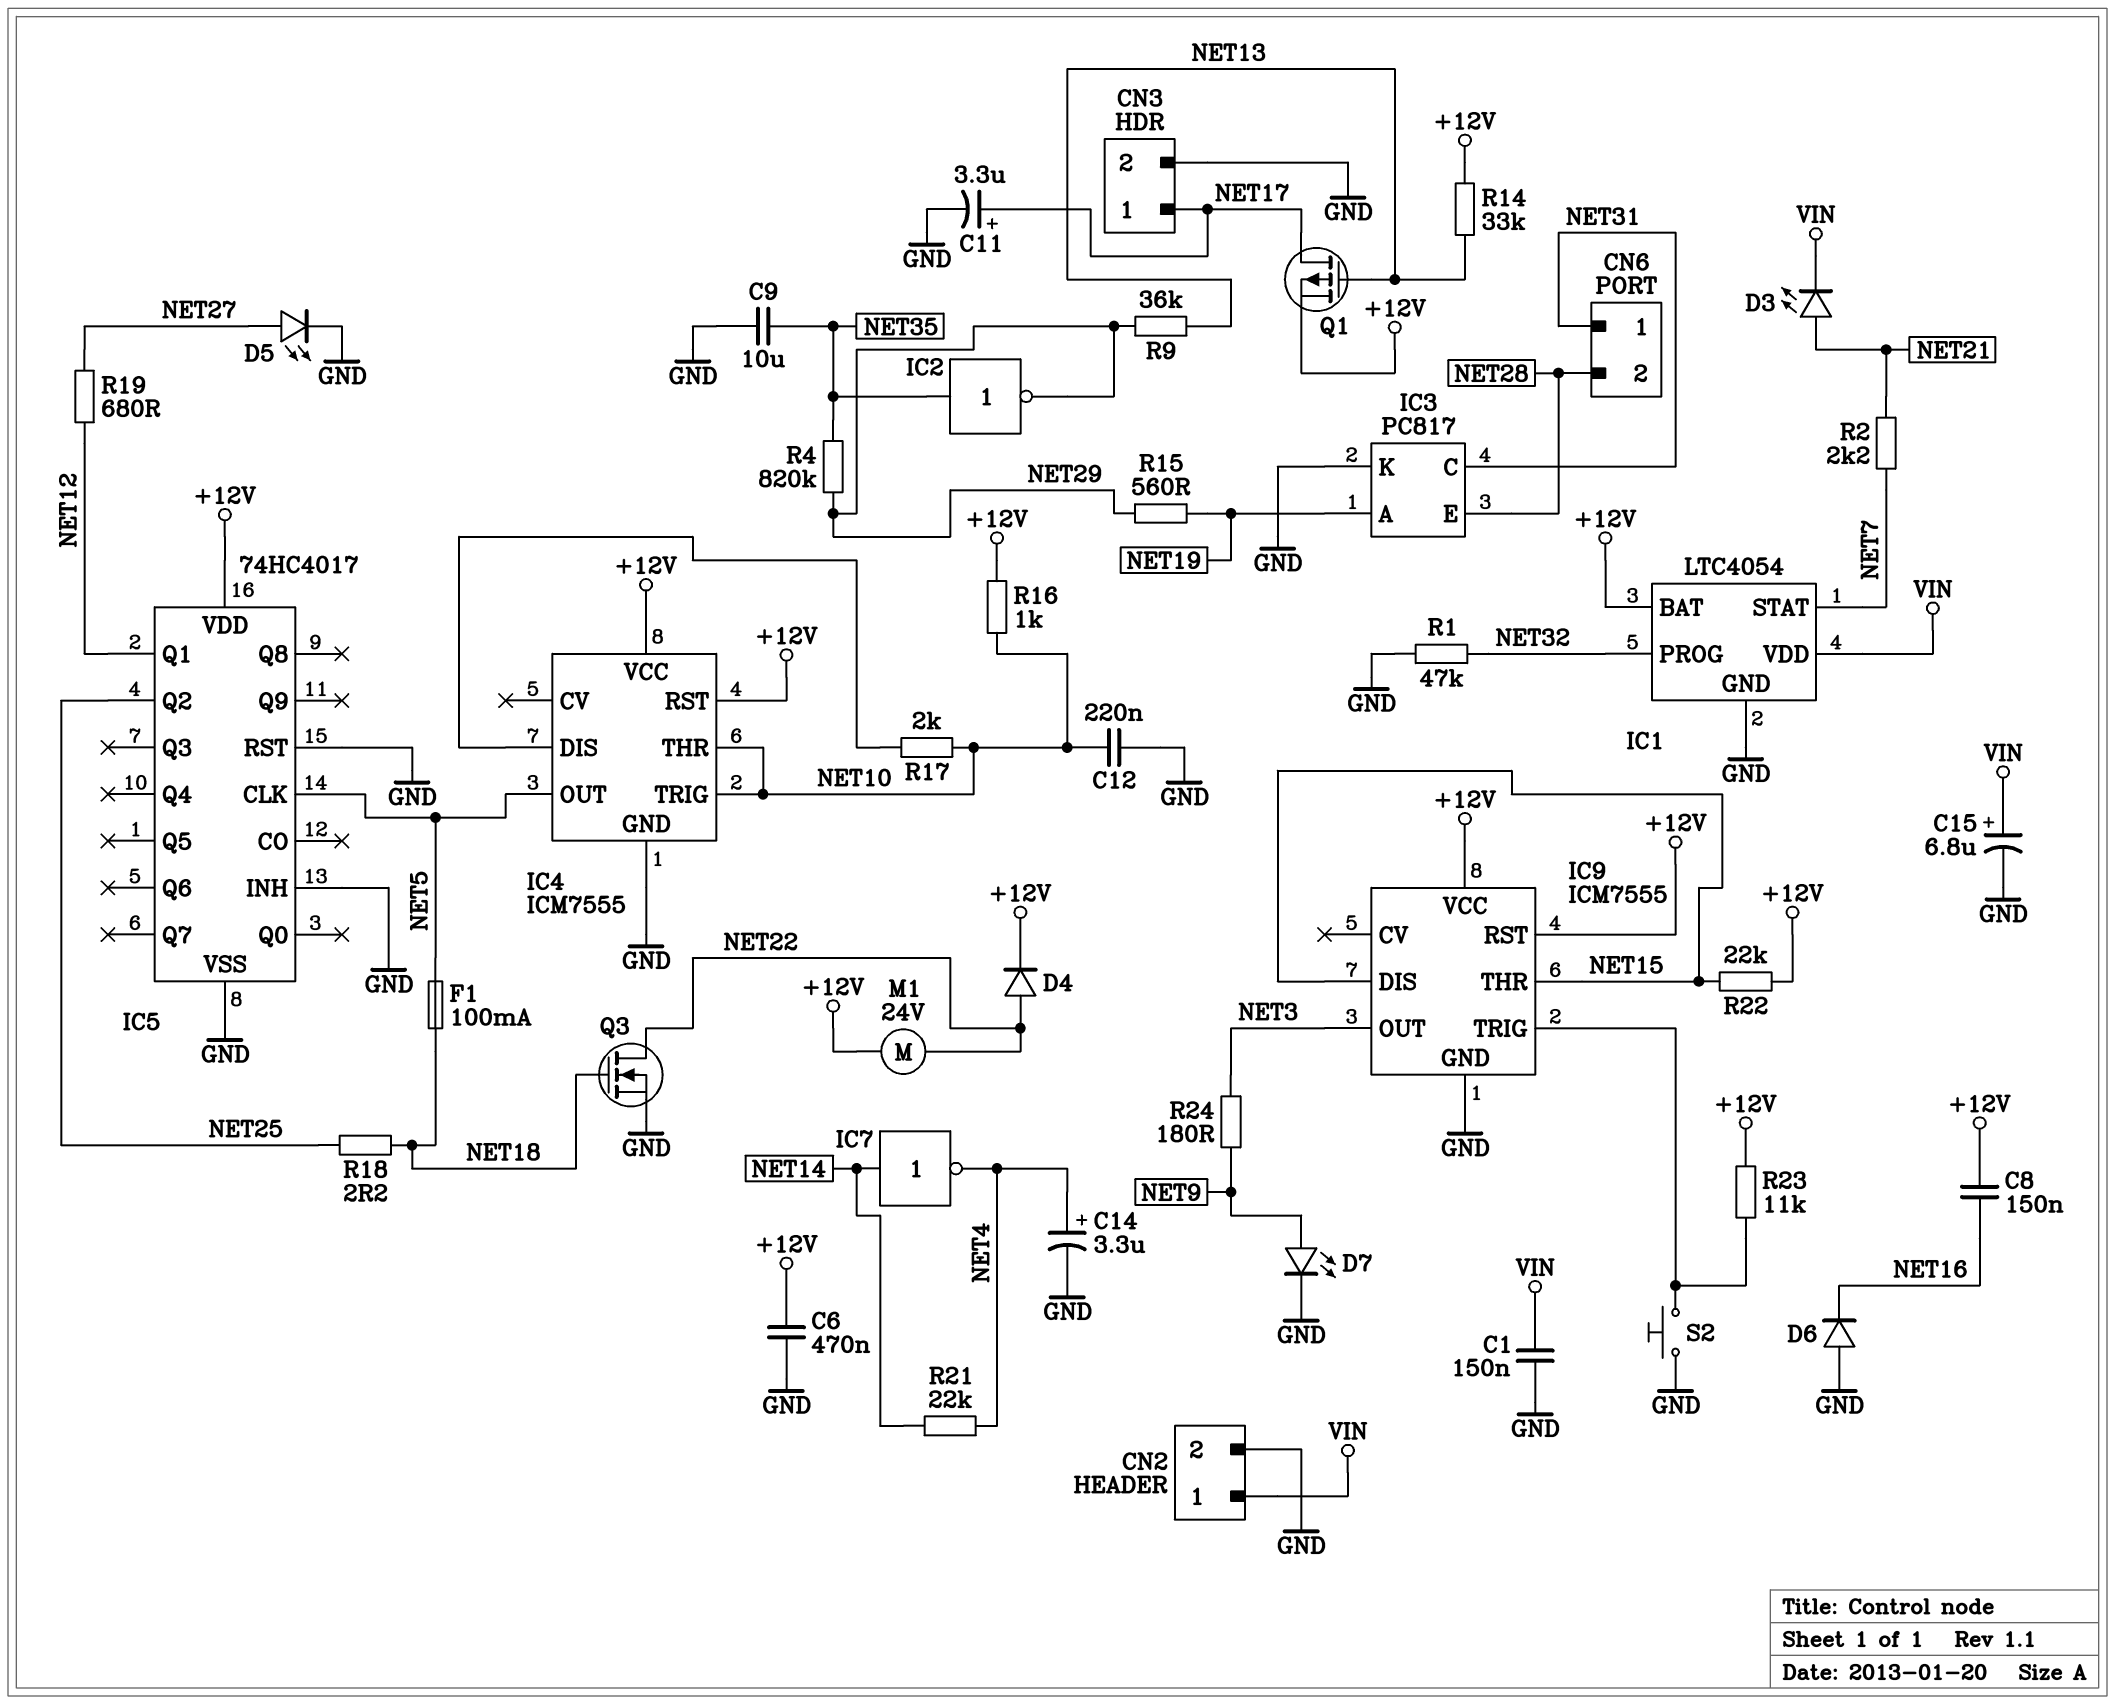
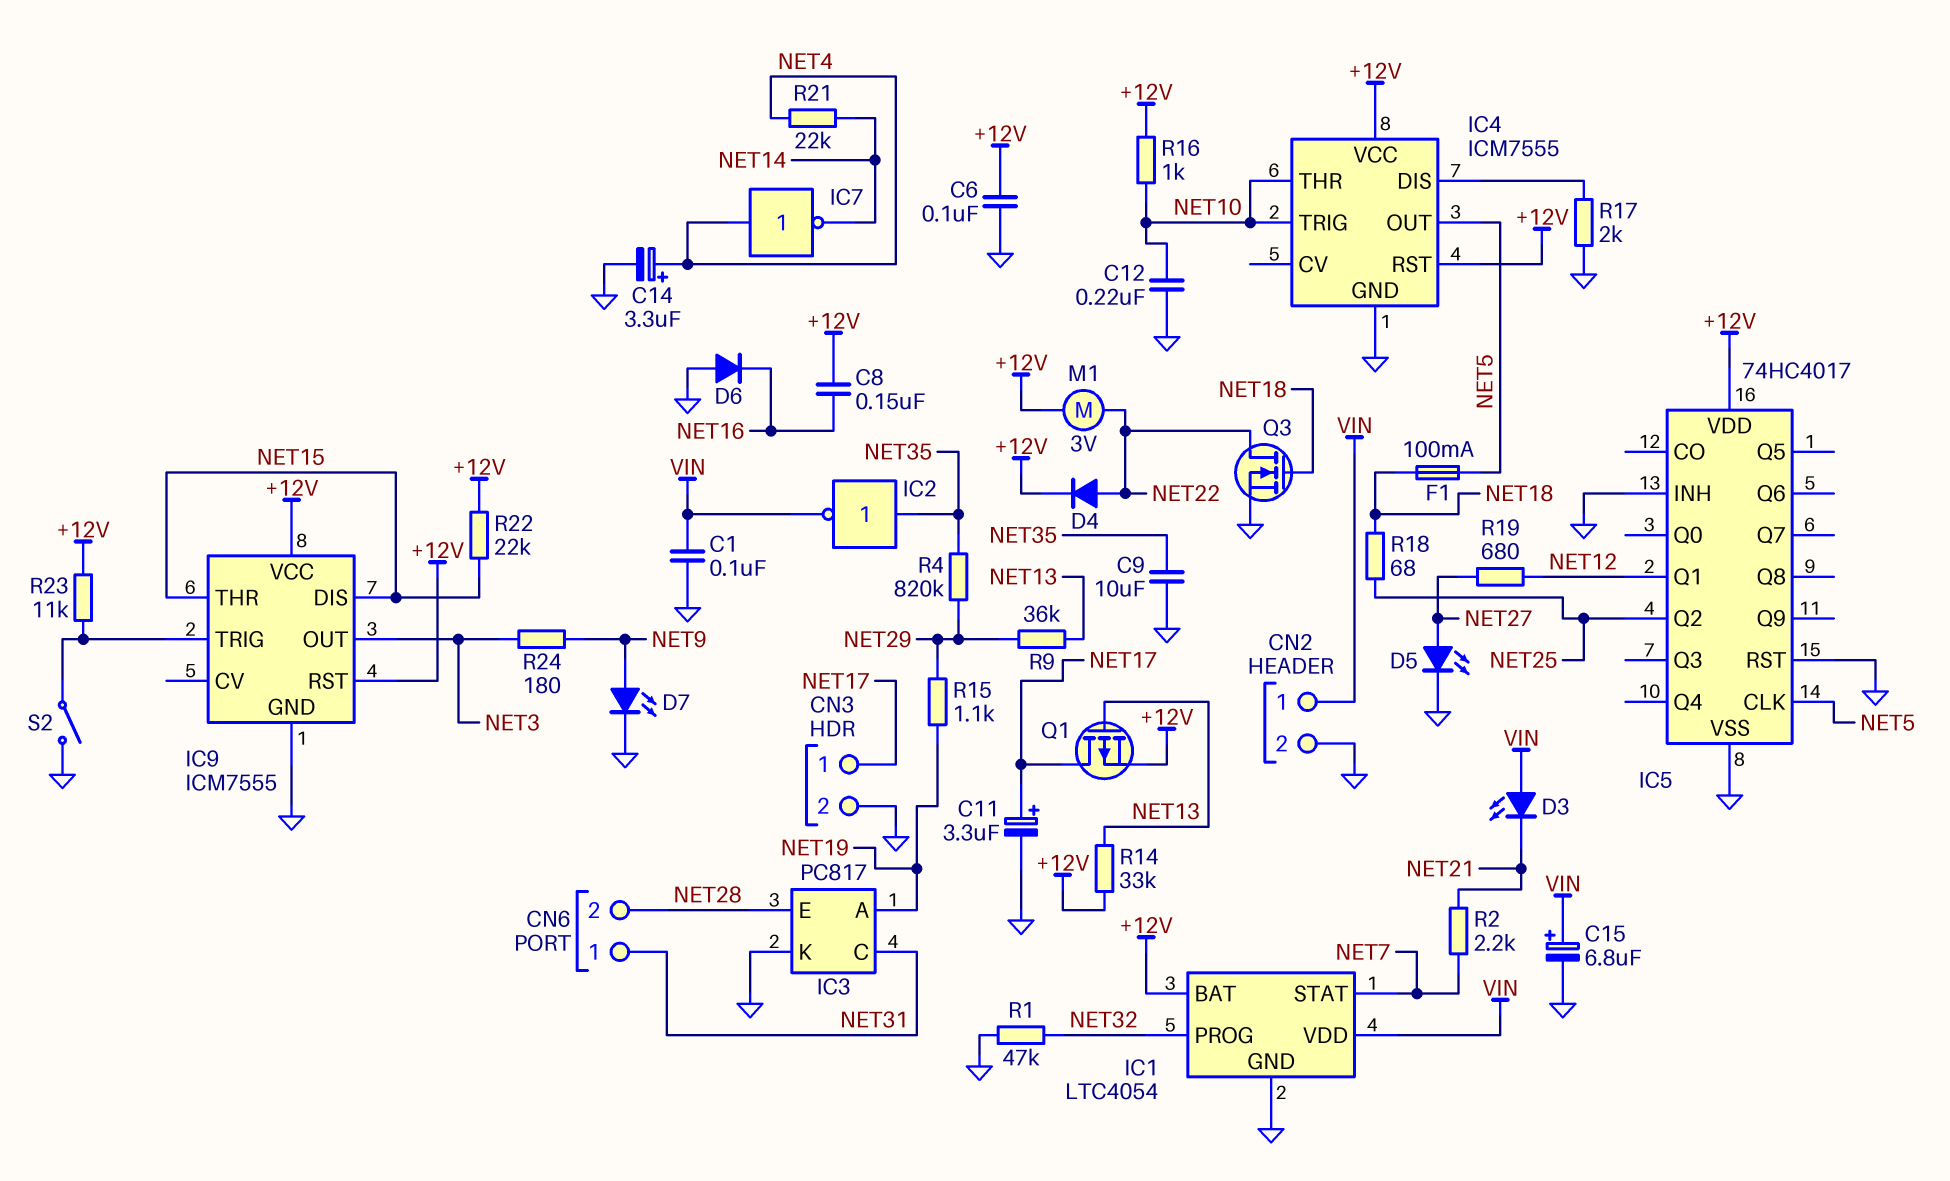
C1: 150nF (GND, VIN) -> 100nF (GND, VIN)
C6: 470nF (+12V, GND) -> 100nF (+12V, GND)
D3: LED (A NET21, K VIN) -> LED (A VIN, K NET21)
IC2: NOT (in NET35, out NET29) -> NOT (in NET35, out VIN)
IC7: NOT (in NET14, out NET4) -> NOT (in NET4, out NET14)
M1: motor 24V (+12V, NET22) -> motor 3V (+12V, NET22)
R15: 560 (NET19, NET29) -> 1.1k (NET19, NET29)
R17: 2k (IC4/DIS, NET10) -> 2k (GND, IC4/DIS)
R18: 2.2 (NET18, NET25) -> 68 (NET18, NET25)
S2: button (GND, IC9/TRIG) -> switch (GND, IC9/TRIG)

